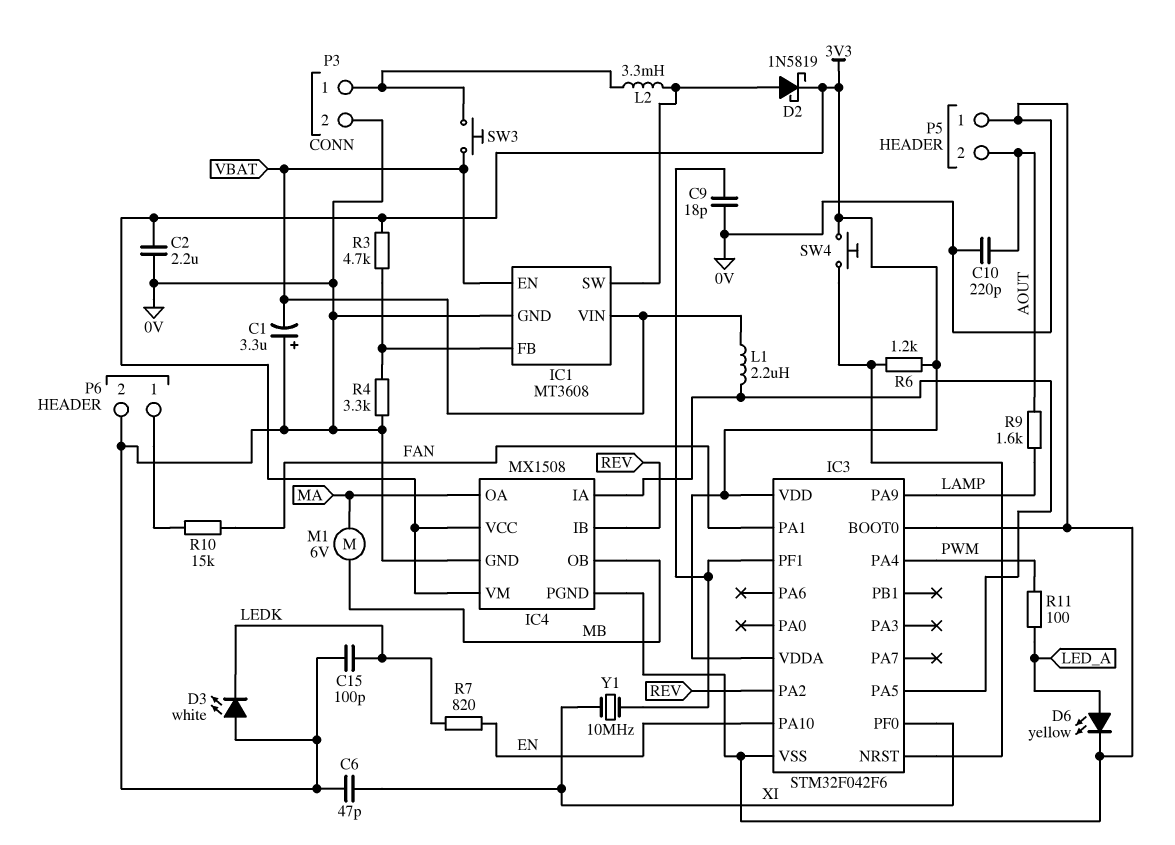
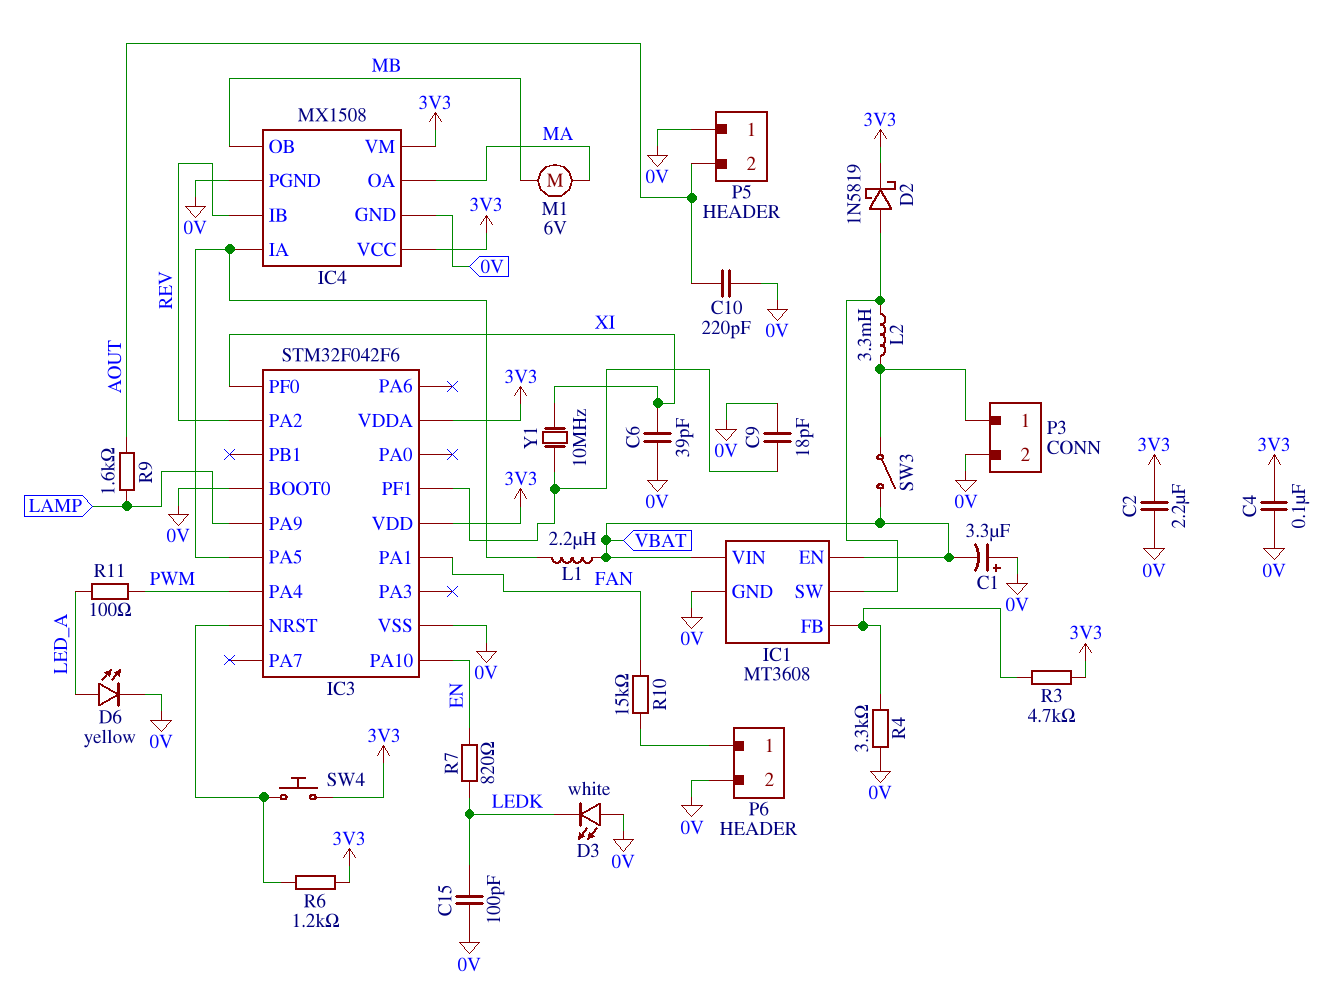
C4: none -> 100nF (0V, 3V3)
C6: 47pF (0V, XI) -> 39pF (0V, XI)
SW3: button (P3/1, VBAT) -> switch (P3/1, VBAT)

